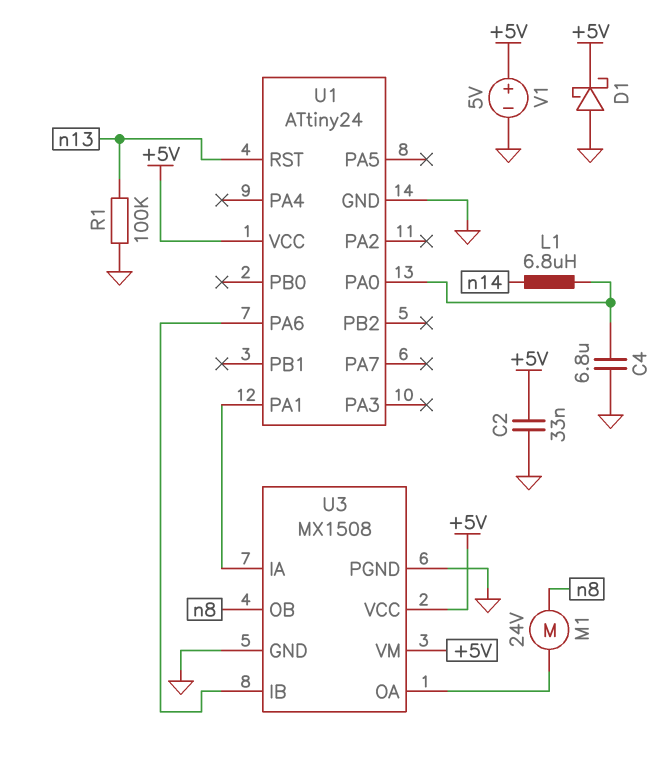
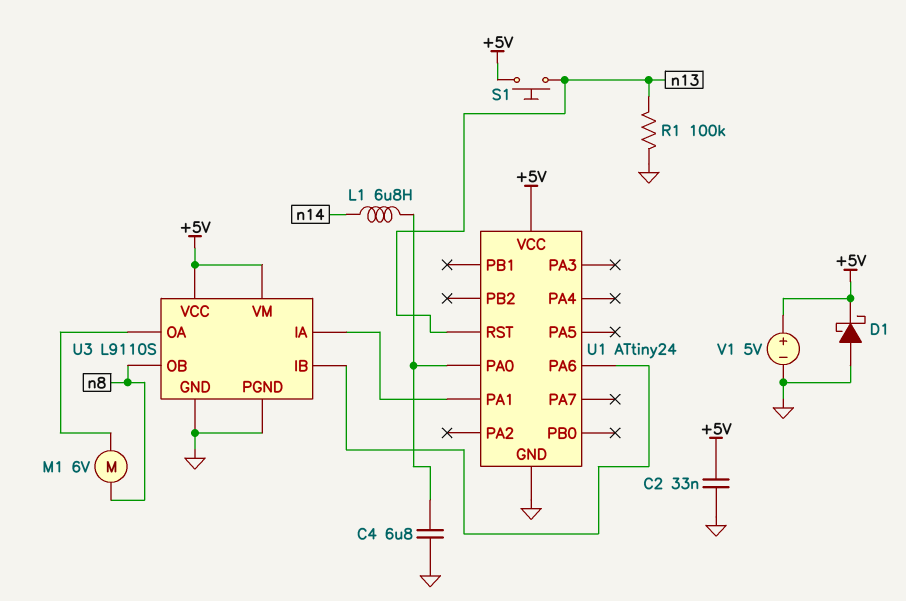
M1: motor 24V (U3/OA, n8) -> motor 6V (U3/OA, n8)
S1: none -> button (+5V, n13)
U3: MX1508 -> L9110S

